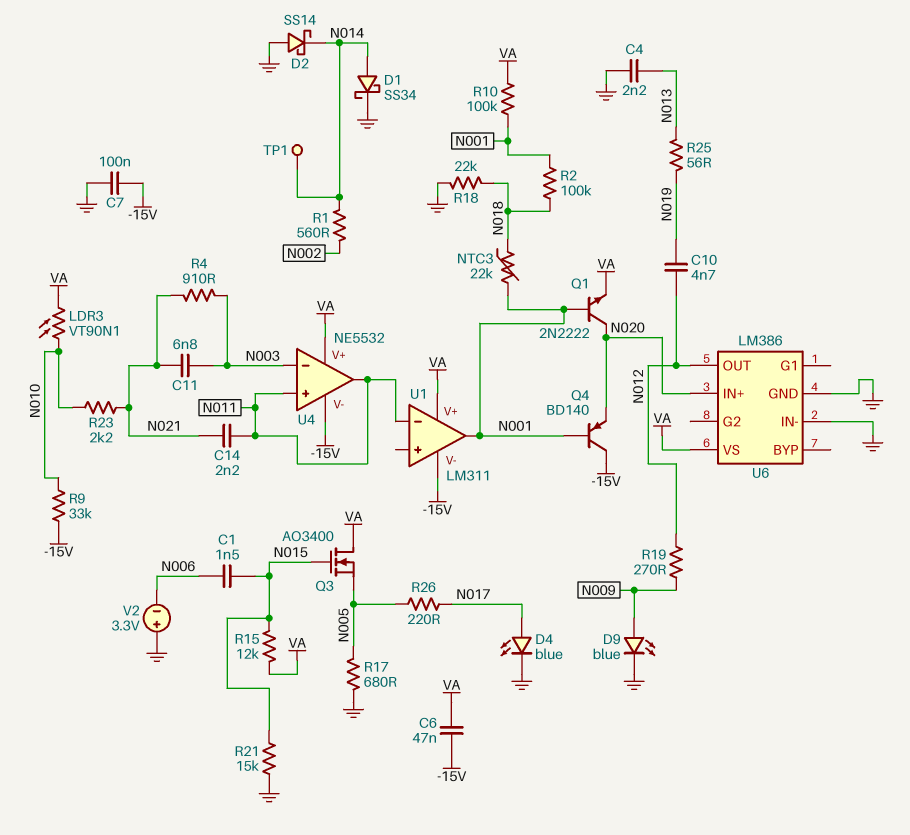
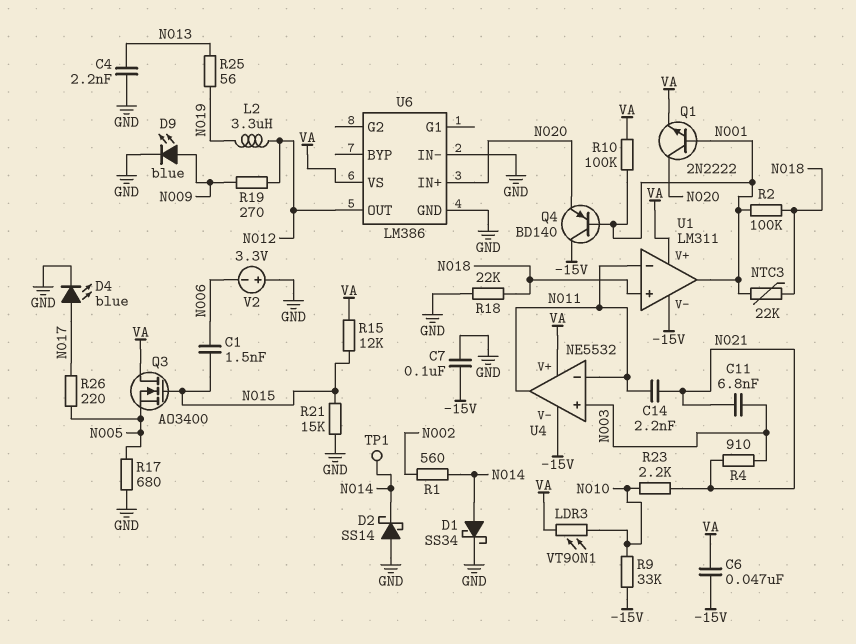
C10: 4.7nF (N012, N019) -> none
L2: none -> 3.3uH (N012, N019)
U1 pin in+: none -> N018
U4 pin in+: N011 -> N003
U4 pin in-: N003 -> N011

